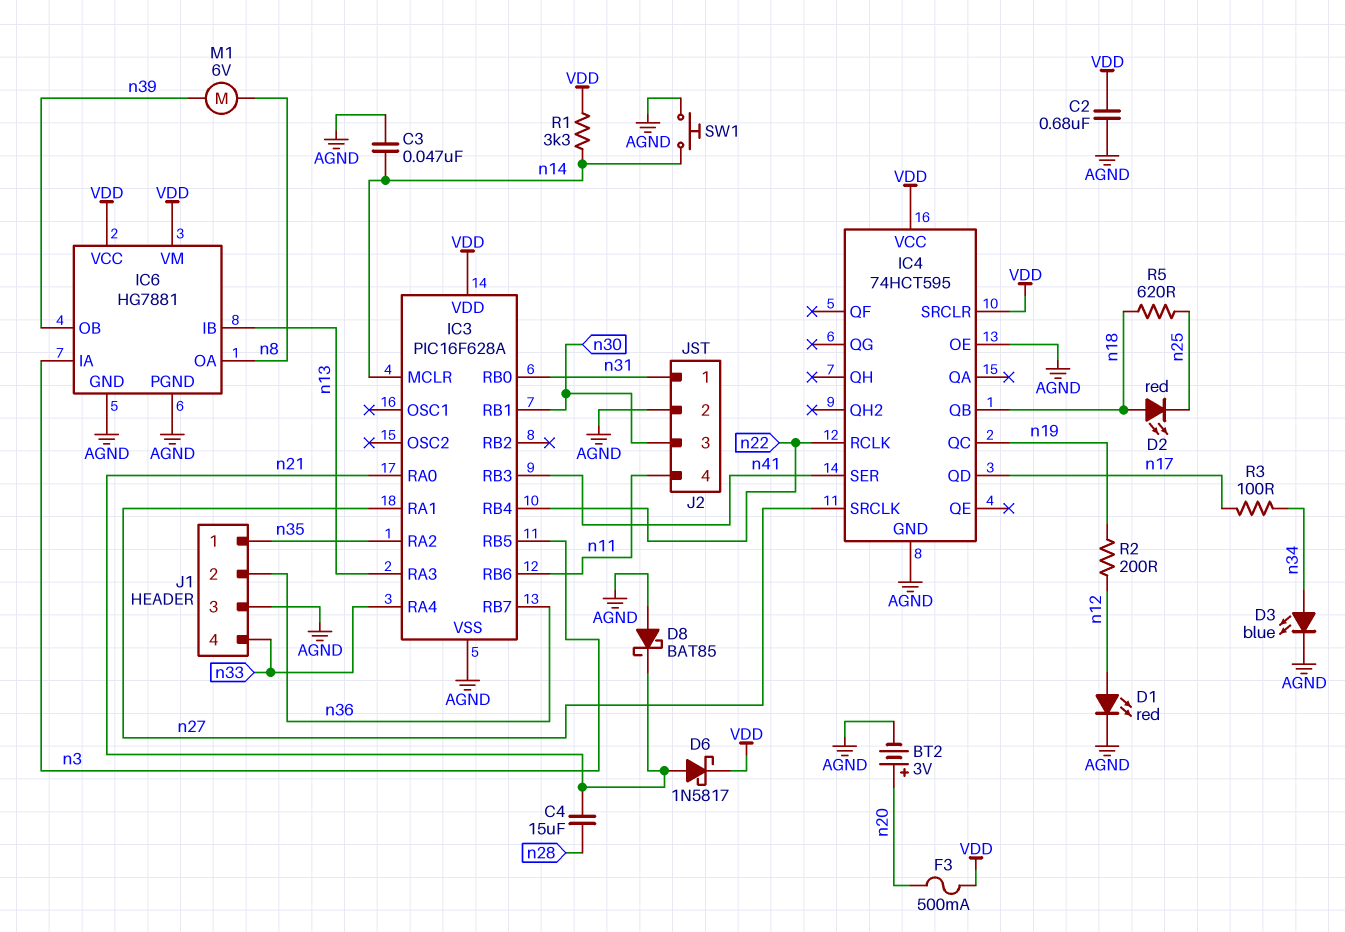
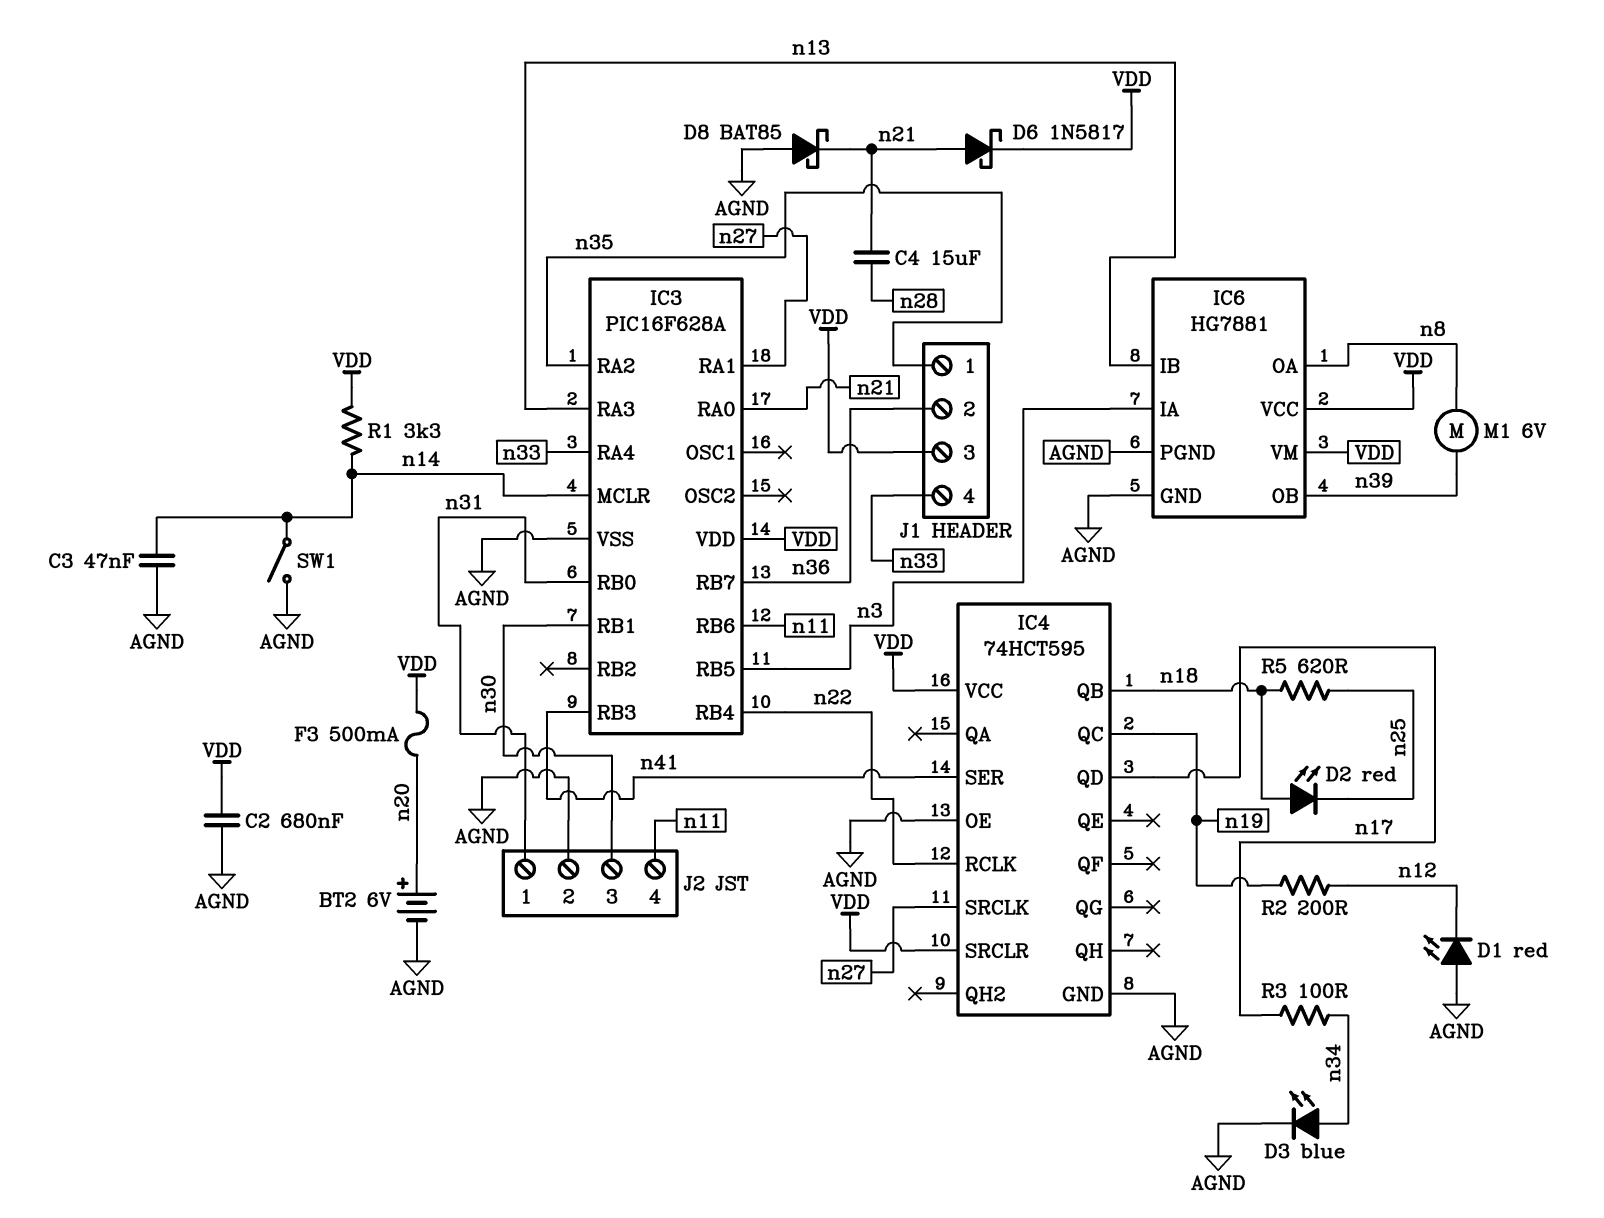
BT2: 3V (plus n20, minus AGND) -> 6V (plus n20, minus AGND)
D1: LED red (A n12, K AGND) -> LED red (A AGND, K n12)
J1 pin 3: AGND -> VDD
SW1: button (AGND, n14) -> switch (AGND, n14)

